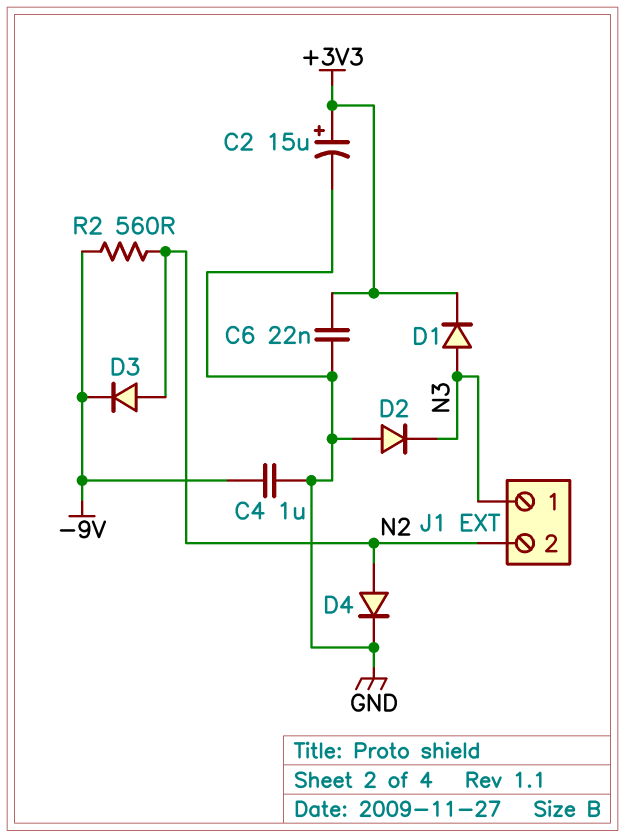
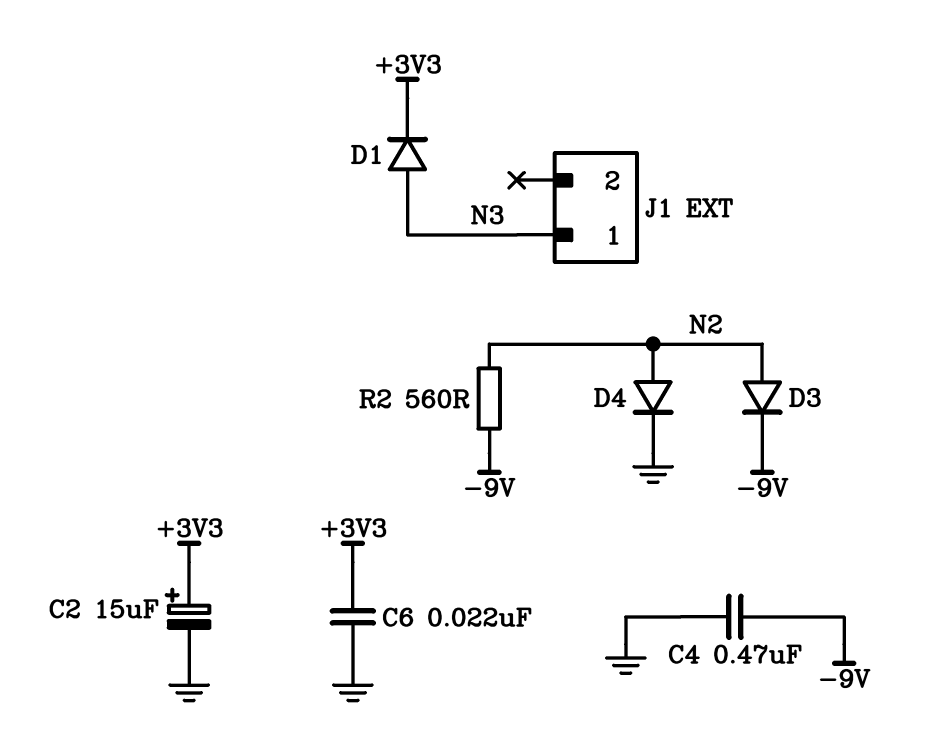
C4: 1uF (-9V, GND) -> 470nF (-9V, GND)
D2: diode (A GND, K N3) -> none
J1 pin 2: N2 -> none

